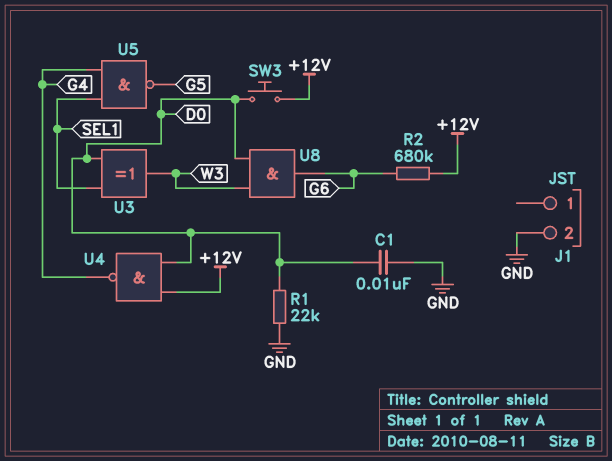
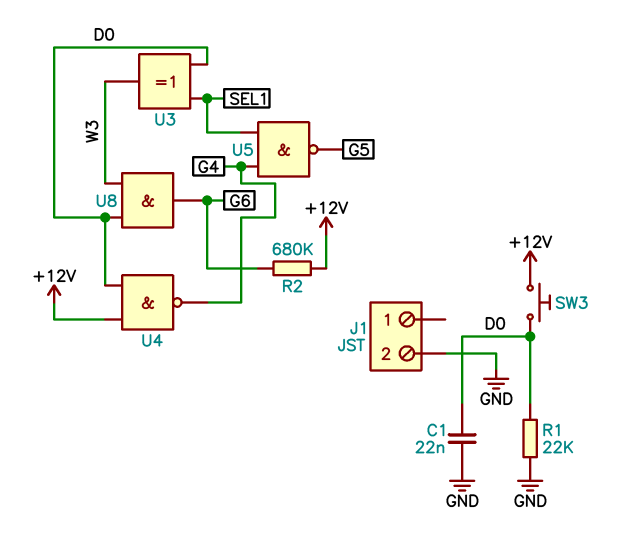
C1: 10nF (D0, GND) -> 22nF (D0, GND)

